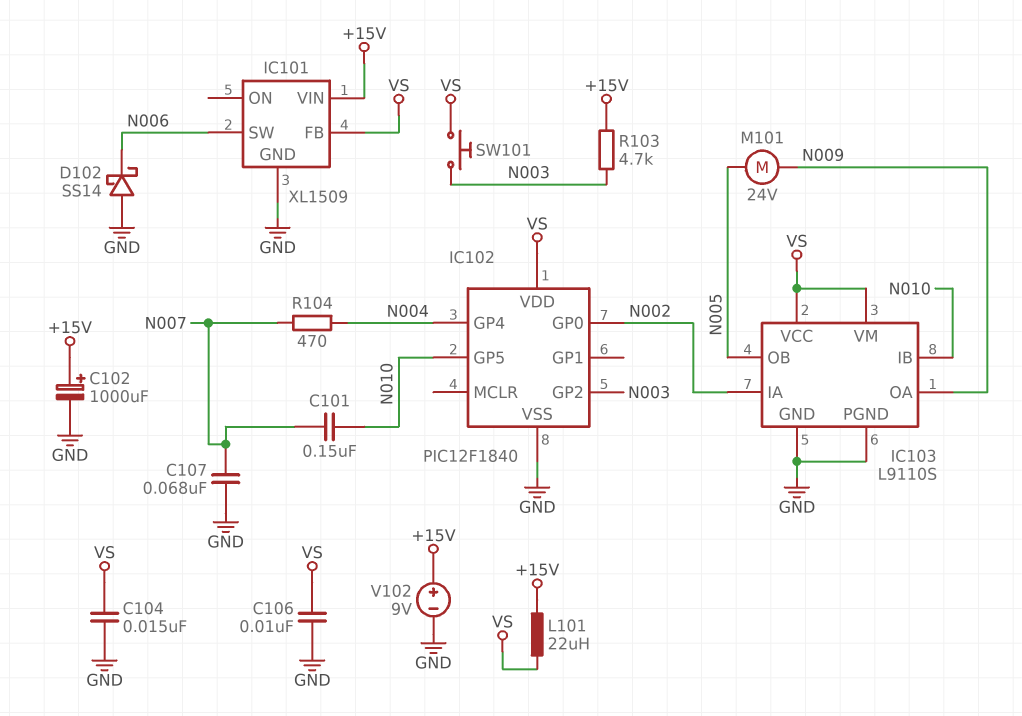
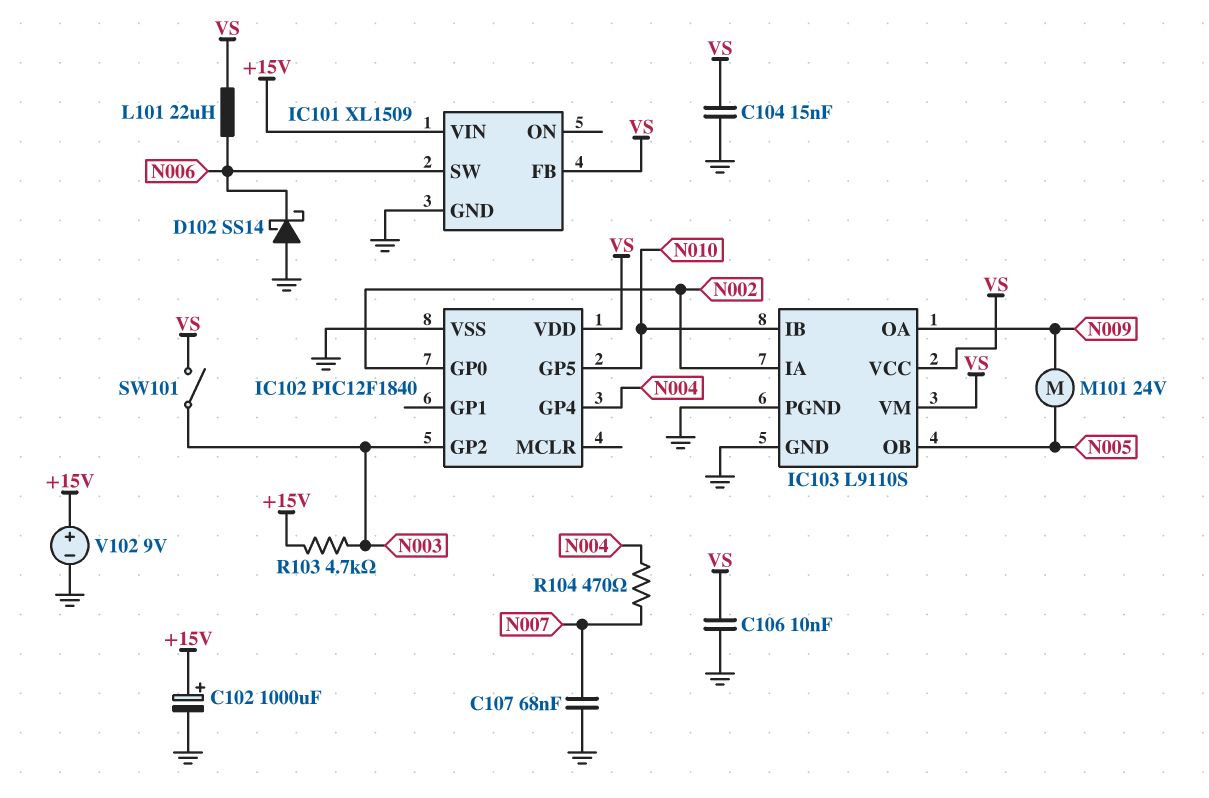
C101: 150nF (N007, N010) -> none
L101: 22uH (+15V, VS) -> 22uH (N006, VS)
SW101: button (N003, VS) -> switch (N003, VS)

